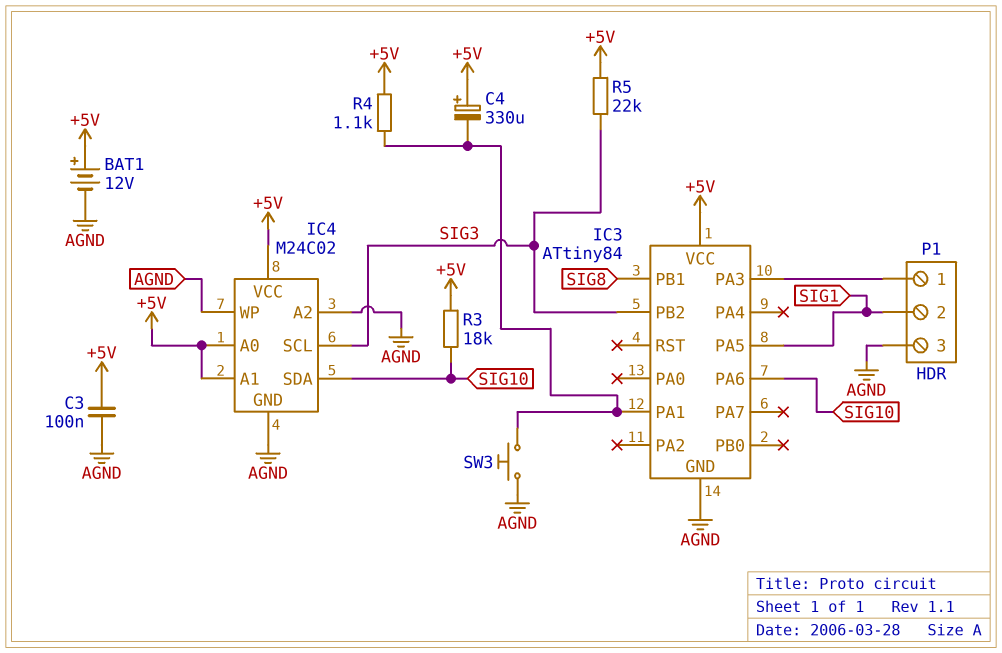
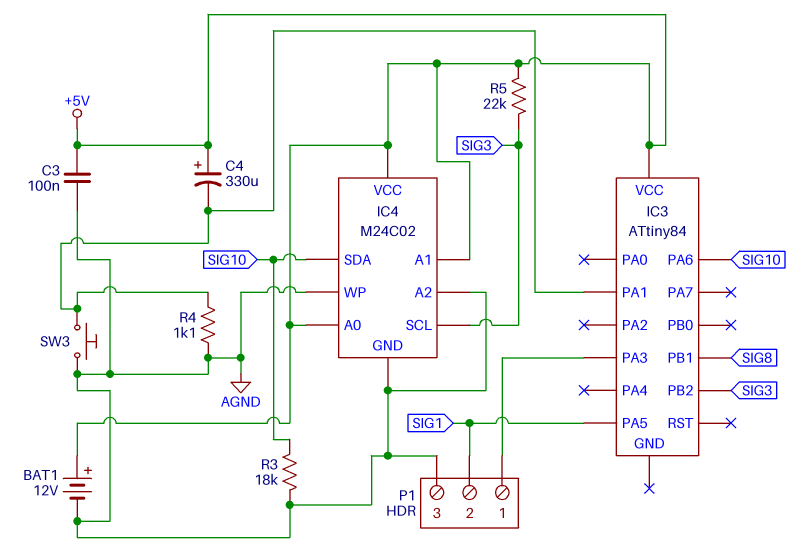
IC3 pin GND: AGND -> none
R3: 18k (+5V, SIG10) -> 18k (AGND, SIG10)
R4: 1.1k (+5V, IC3/PA1) -> 1.1k (AGND, IC3/PA1)

